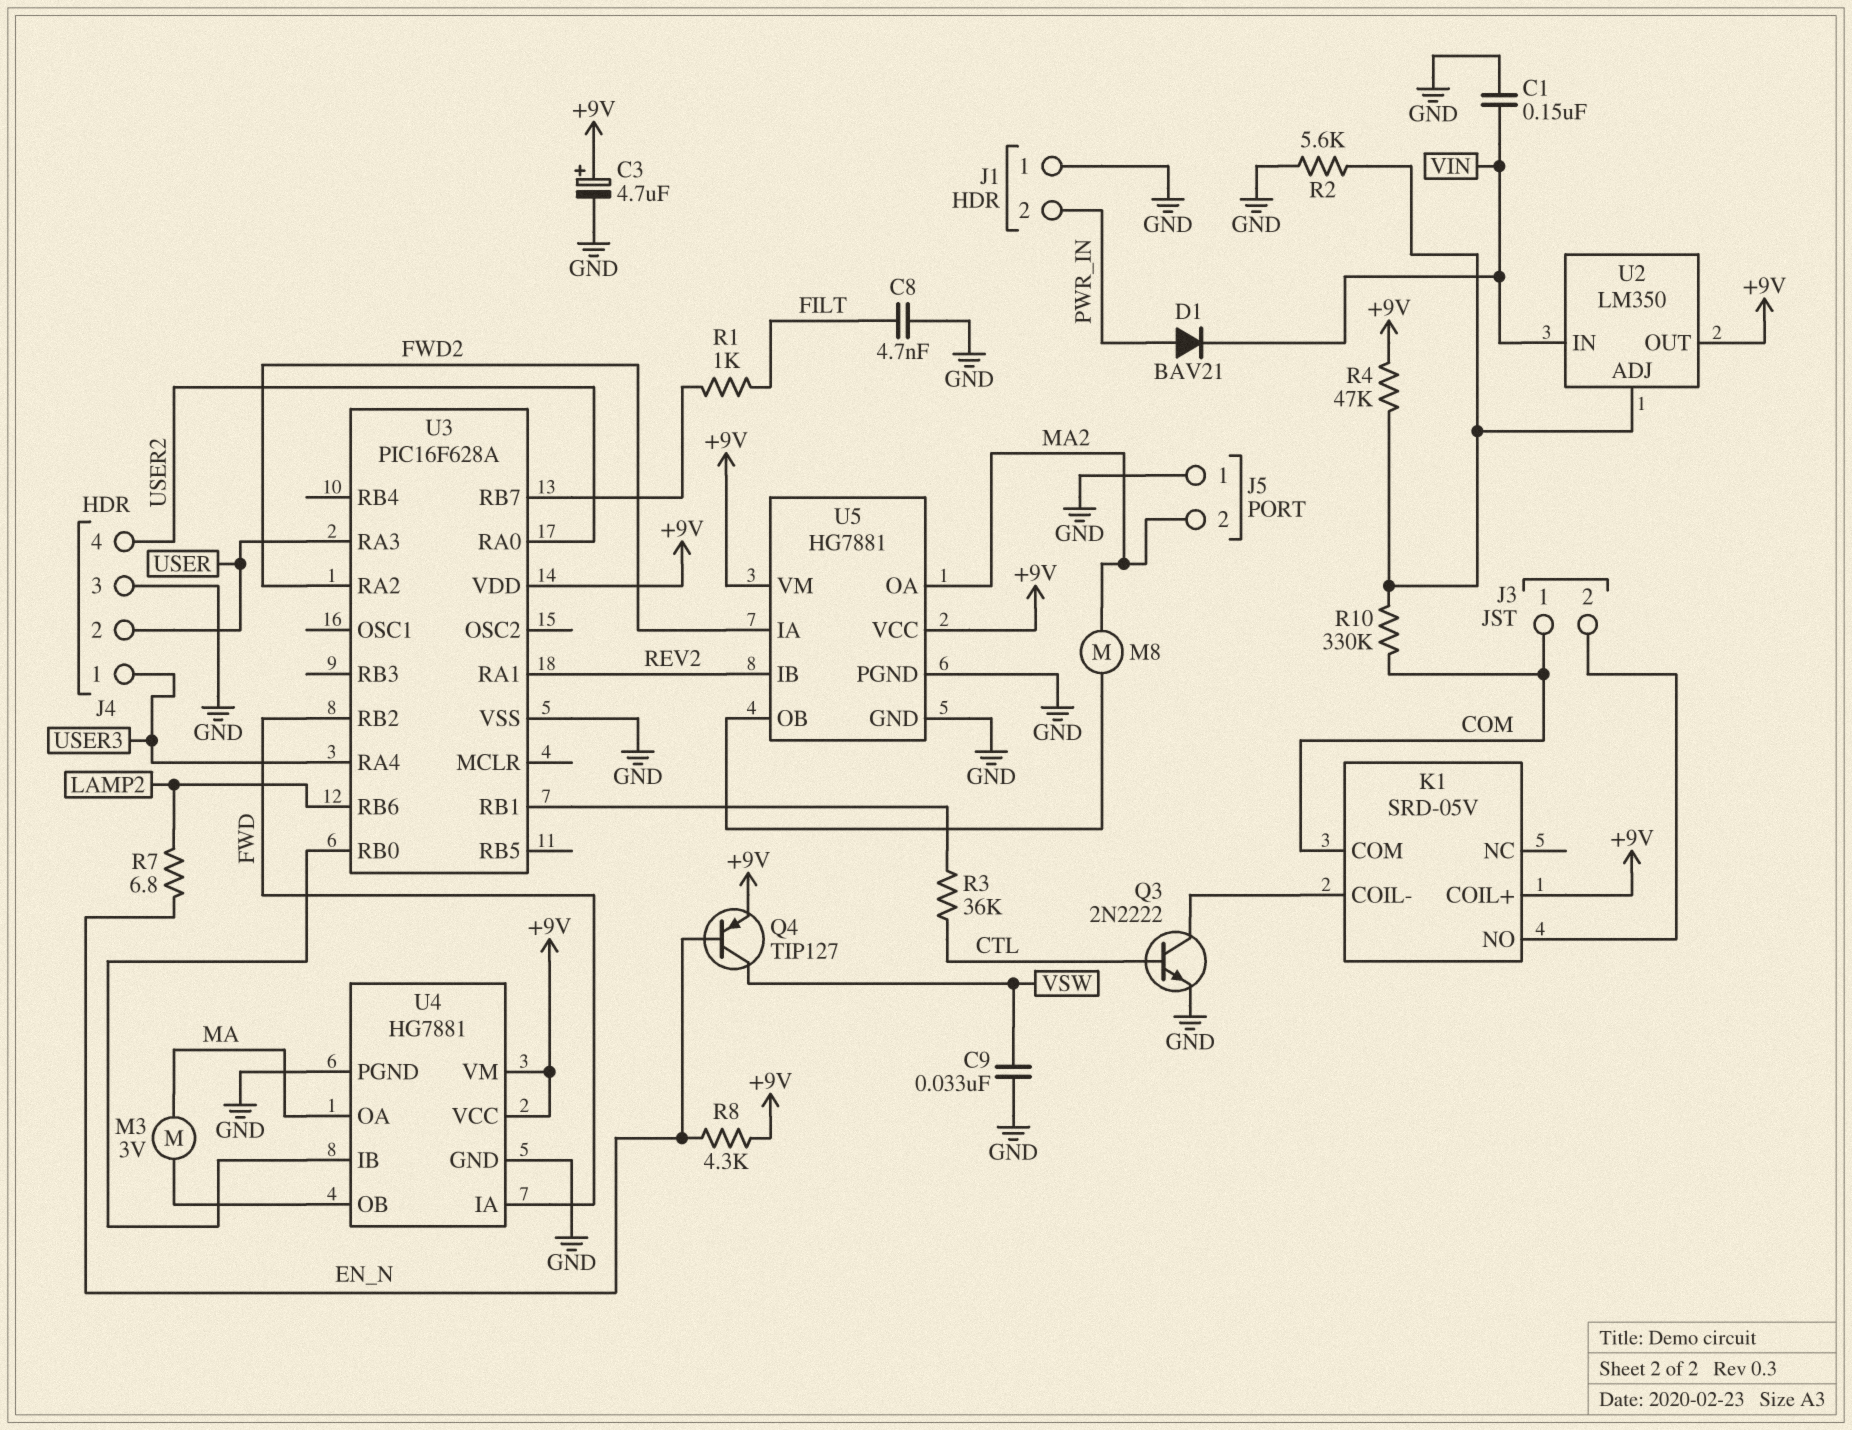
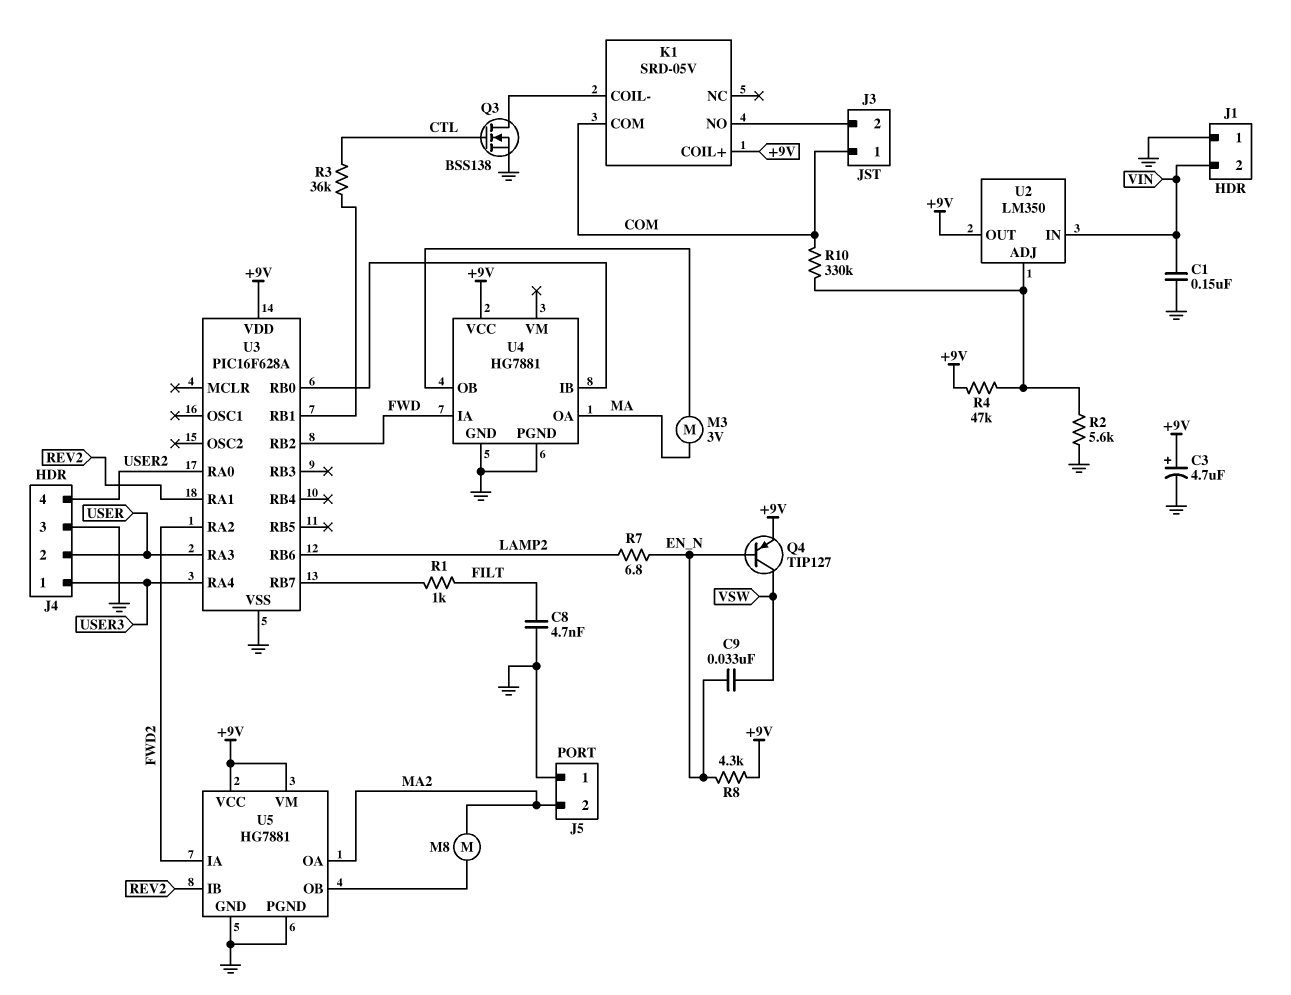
C9: 33nF (GND, VSW) -> 33nF (EN_N, VSW)
D1: diode BAV21 (A PWR_IN, K VIN) -> none
J1 pin 2: PWR_IN -> VIN
Q3: NPN 2N2222 (B CTL, C K1/COIL-, E GND) -> NMOS BSS138 (G CTL, D K1/COIL-, S GND)
U4 pin VM: +9V -> none

